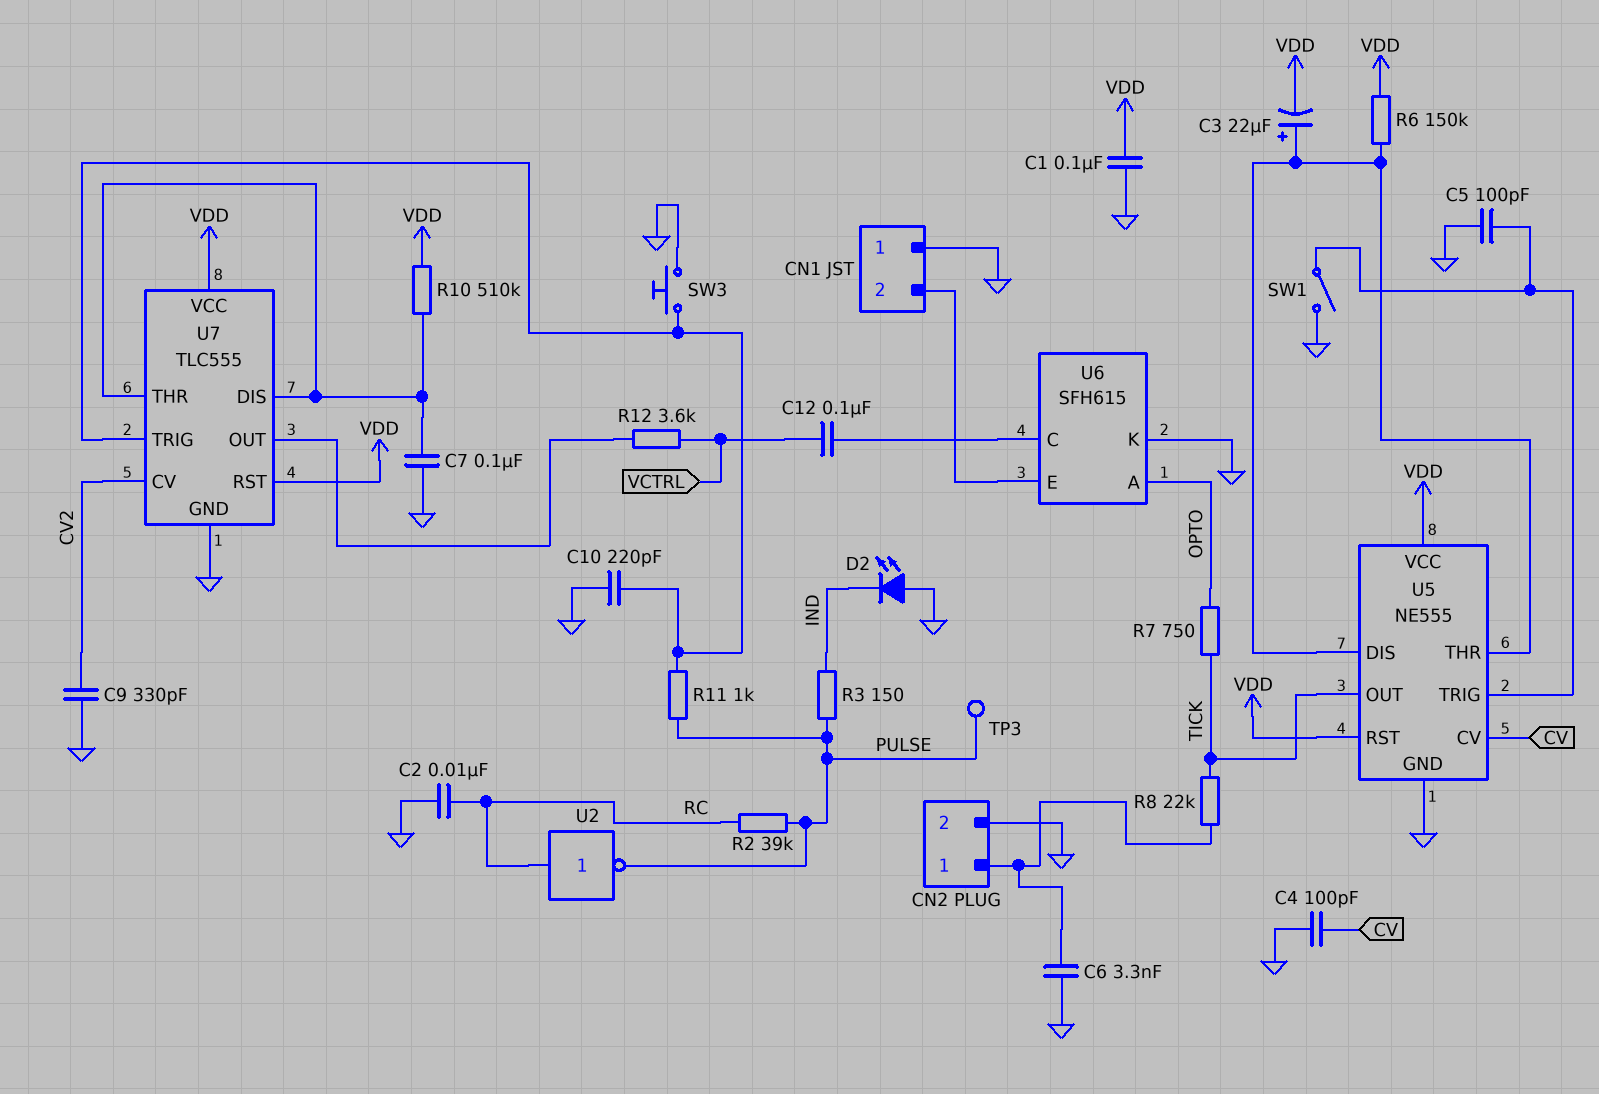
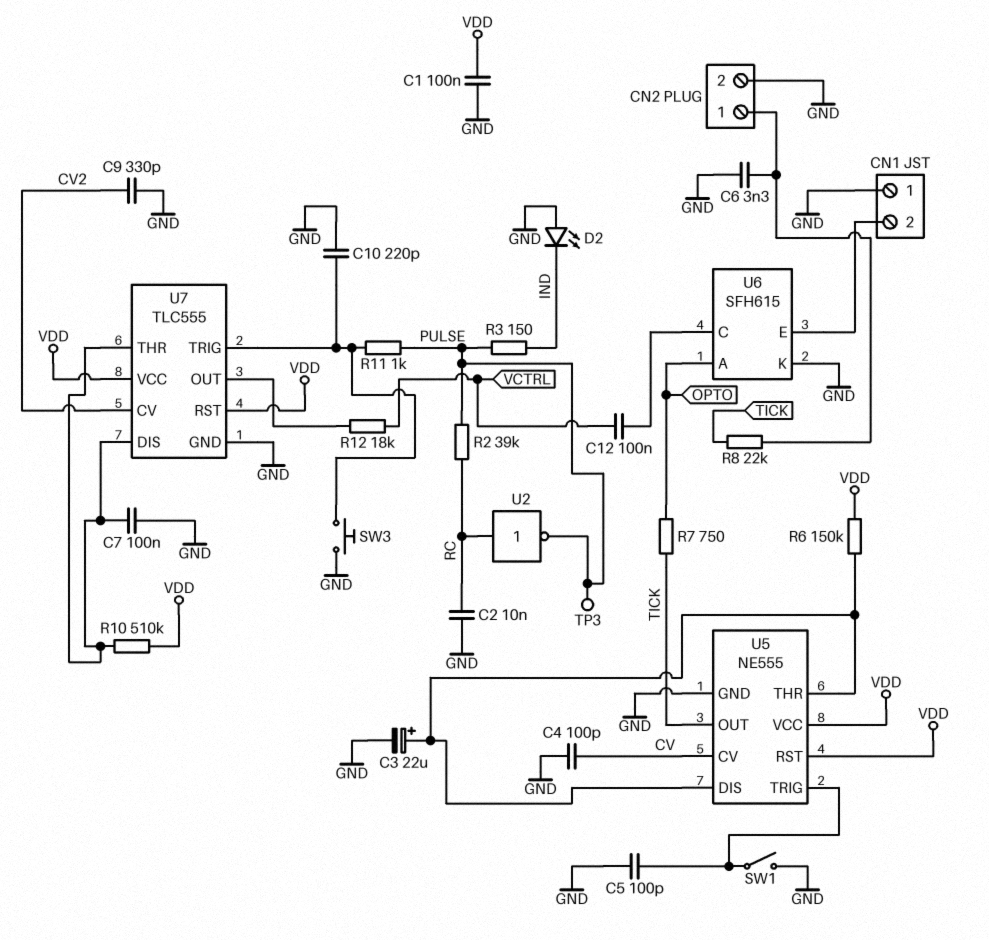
C3: 22uF (plus U5/DIS, minus VDD) -> 22uF (plus U5/DIS, minus GND)
R12: 3.6k (U7/OUT, VCTRL) -> 18k (U7/OUT, VCTRL)

